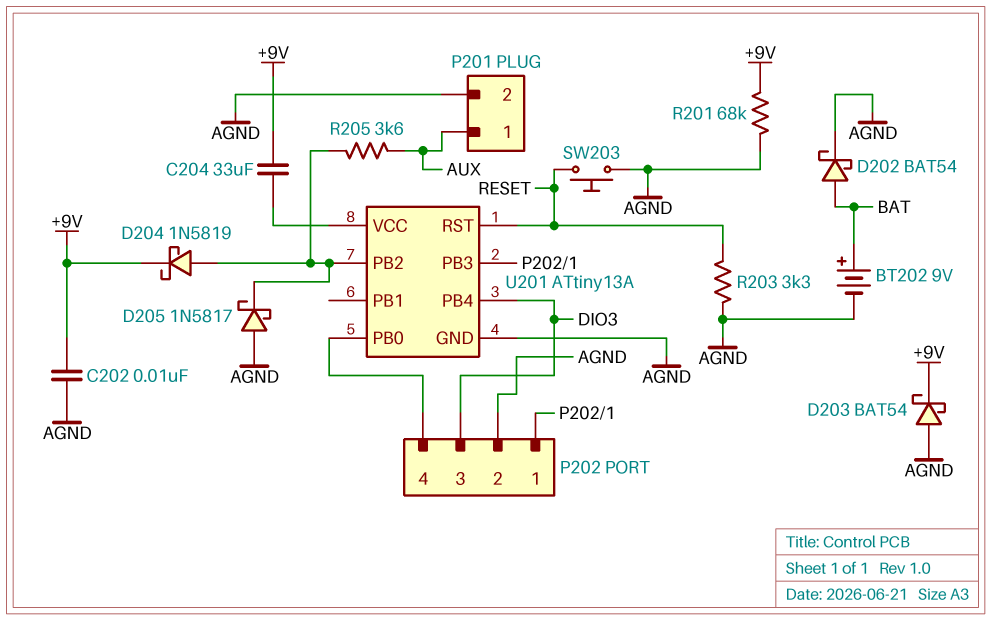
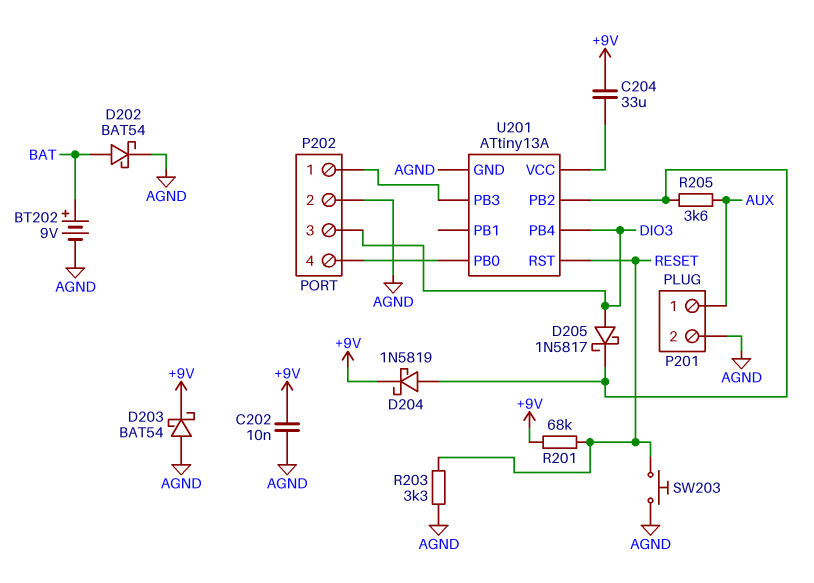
D205: schottky 1N5817 (A AGND, K U201/PB2) -> schottky 1N5817 (A DIO3, K U201/PB2)
R201: 68k (+9V, AGND) -> 68k (+9V, RESET)

